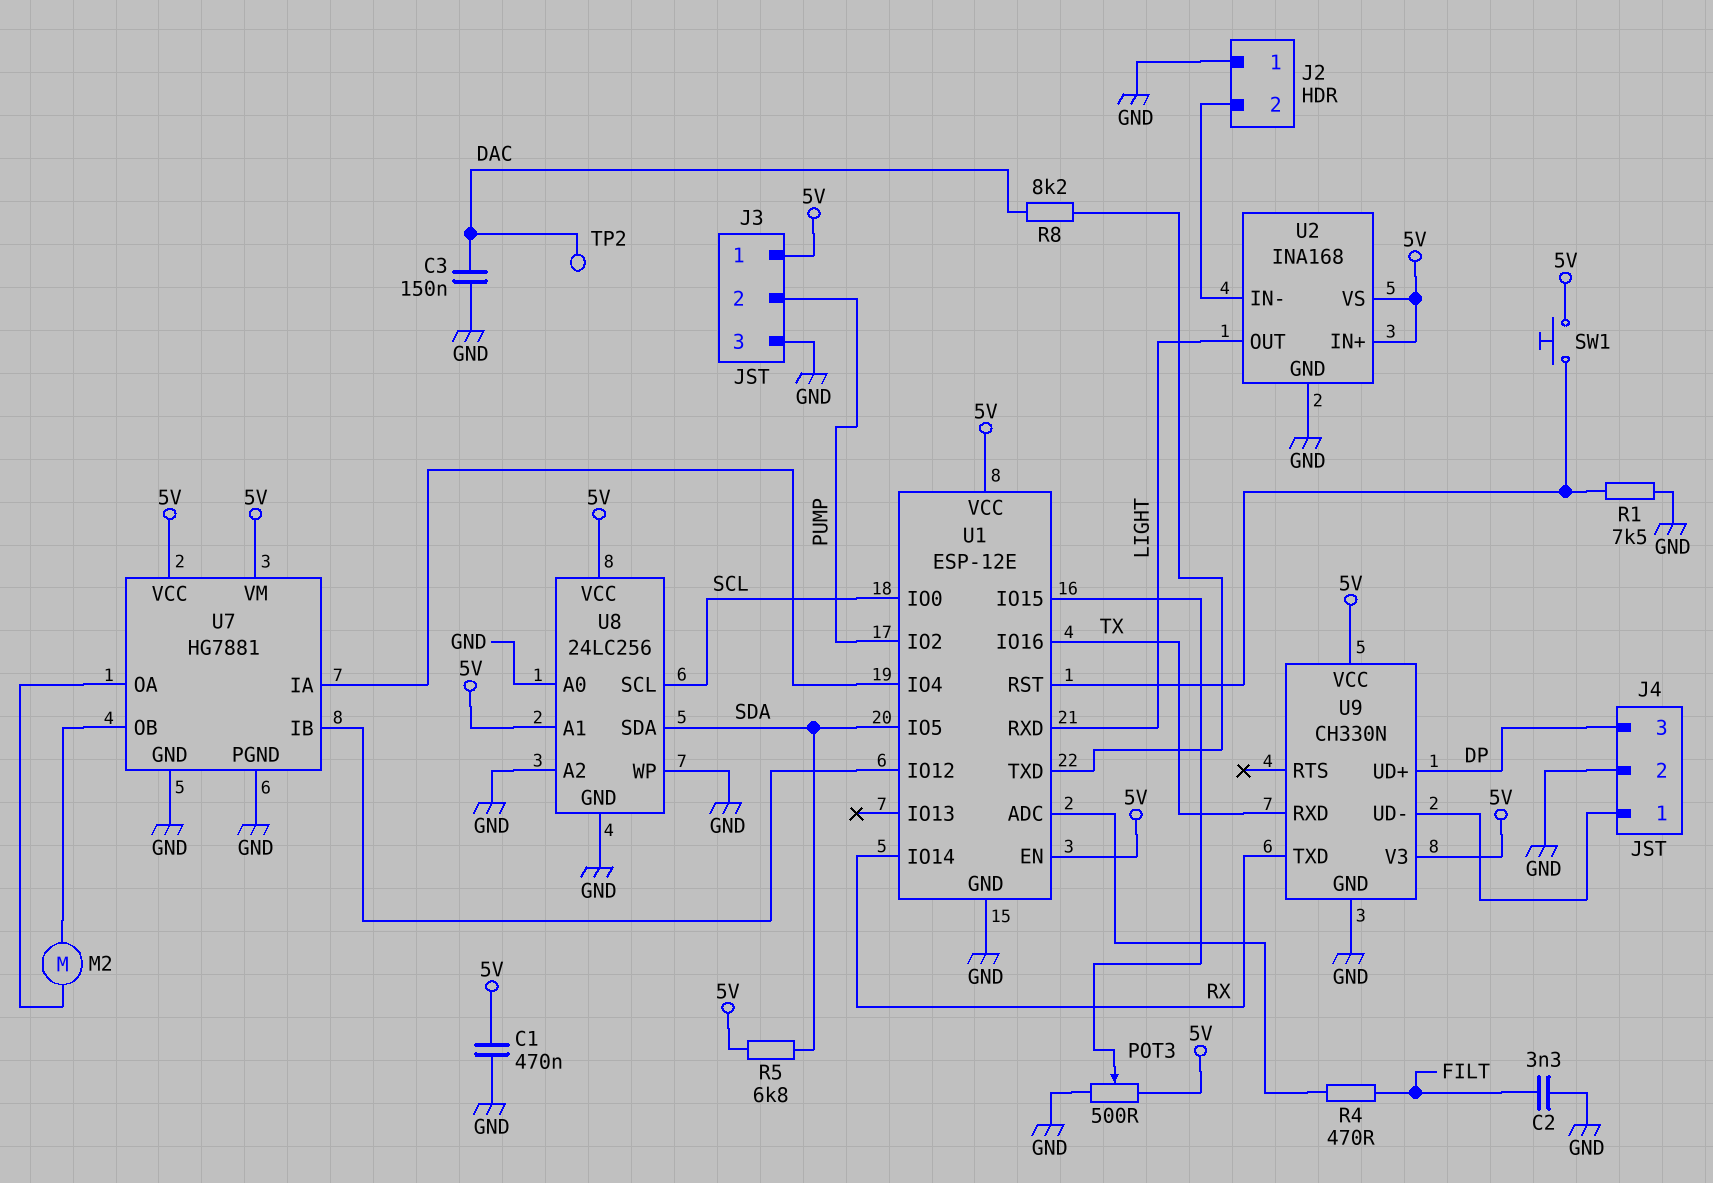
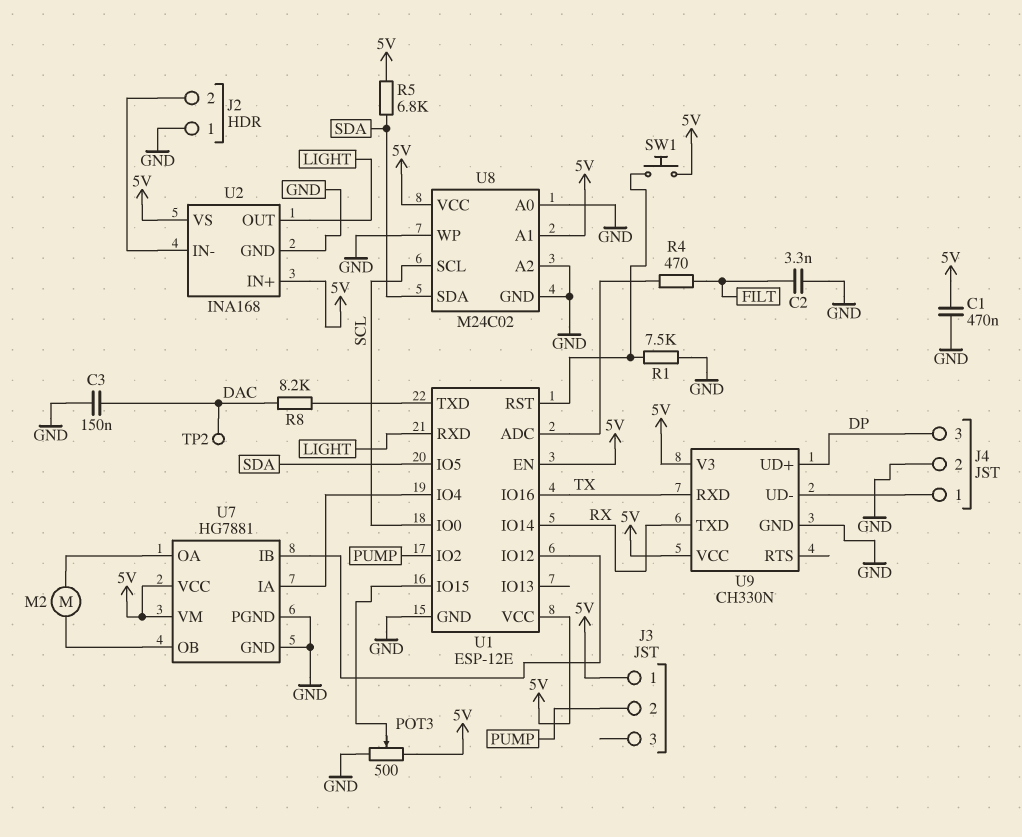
J3 pin 3: GND -> none
U8: 24LC256 -> M24C02

